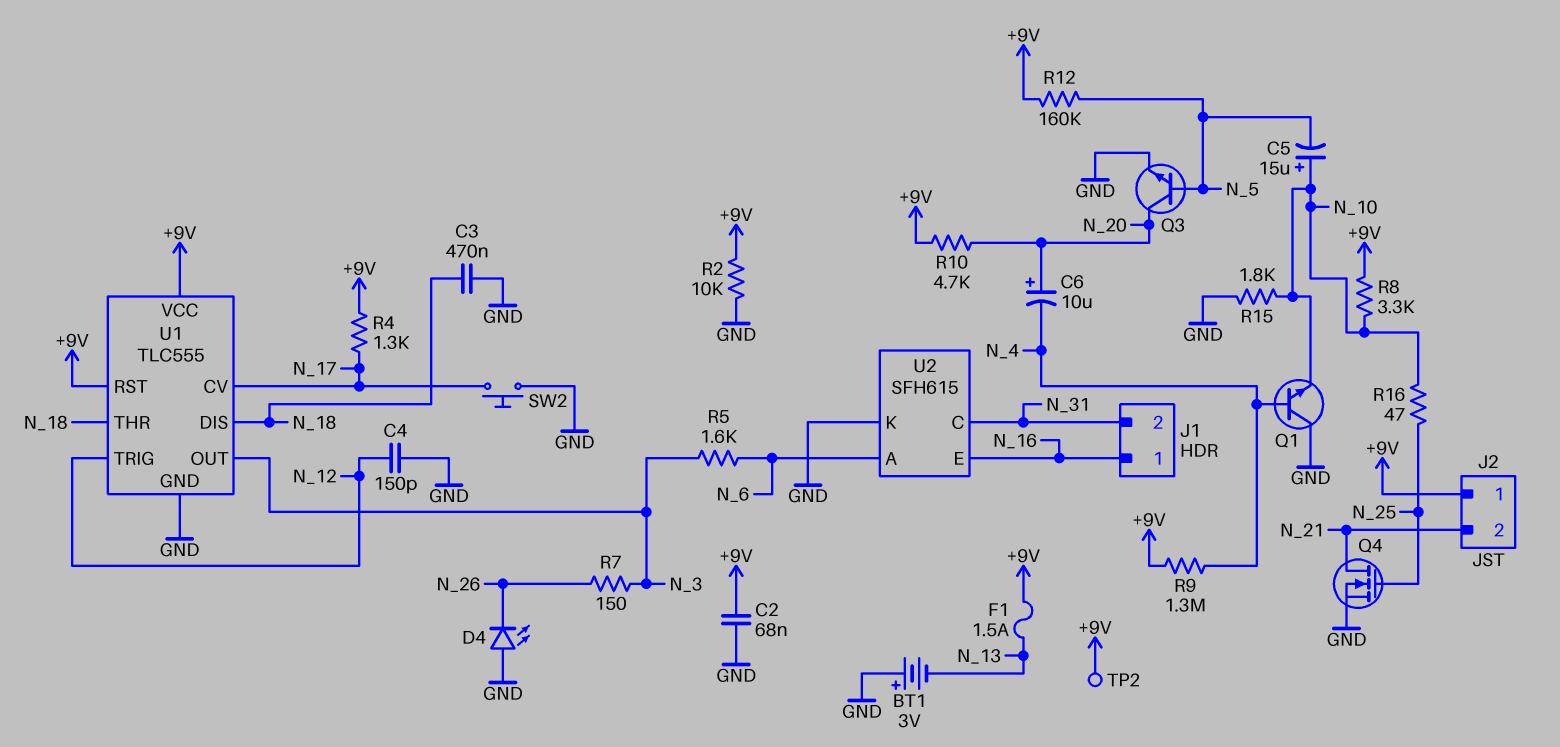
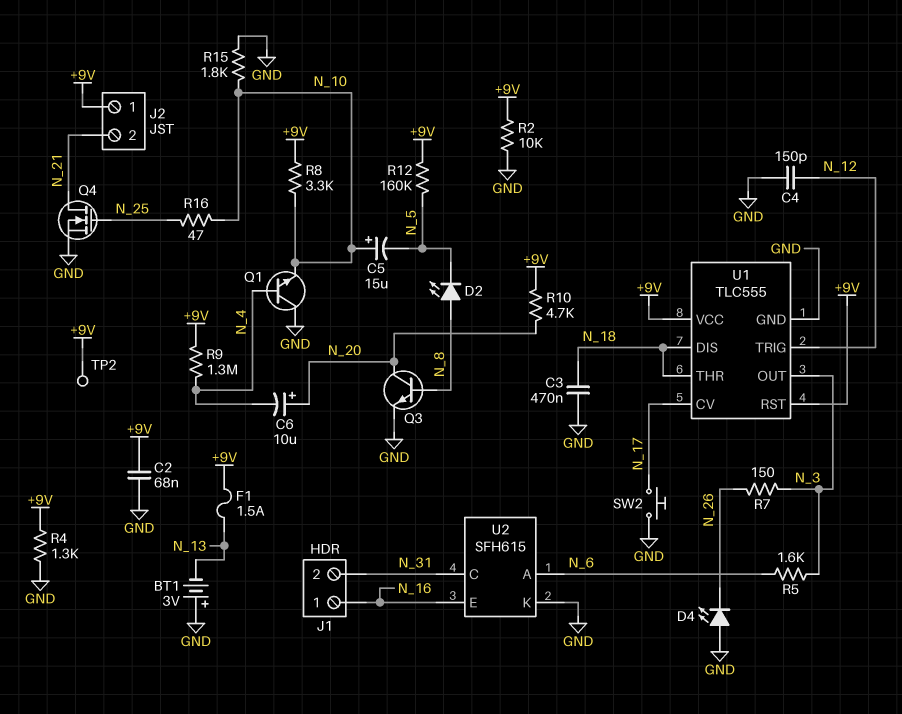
D2: none -> LED (A N_8, K N_5)
Q3: NPN (B N_5, C N_20, E GND) -> NPN (B N_8, C N_20, E GND)
R4: 1.3k (+9V, N_17) -> 1.3k (+9V, GND)

